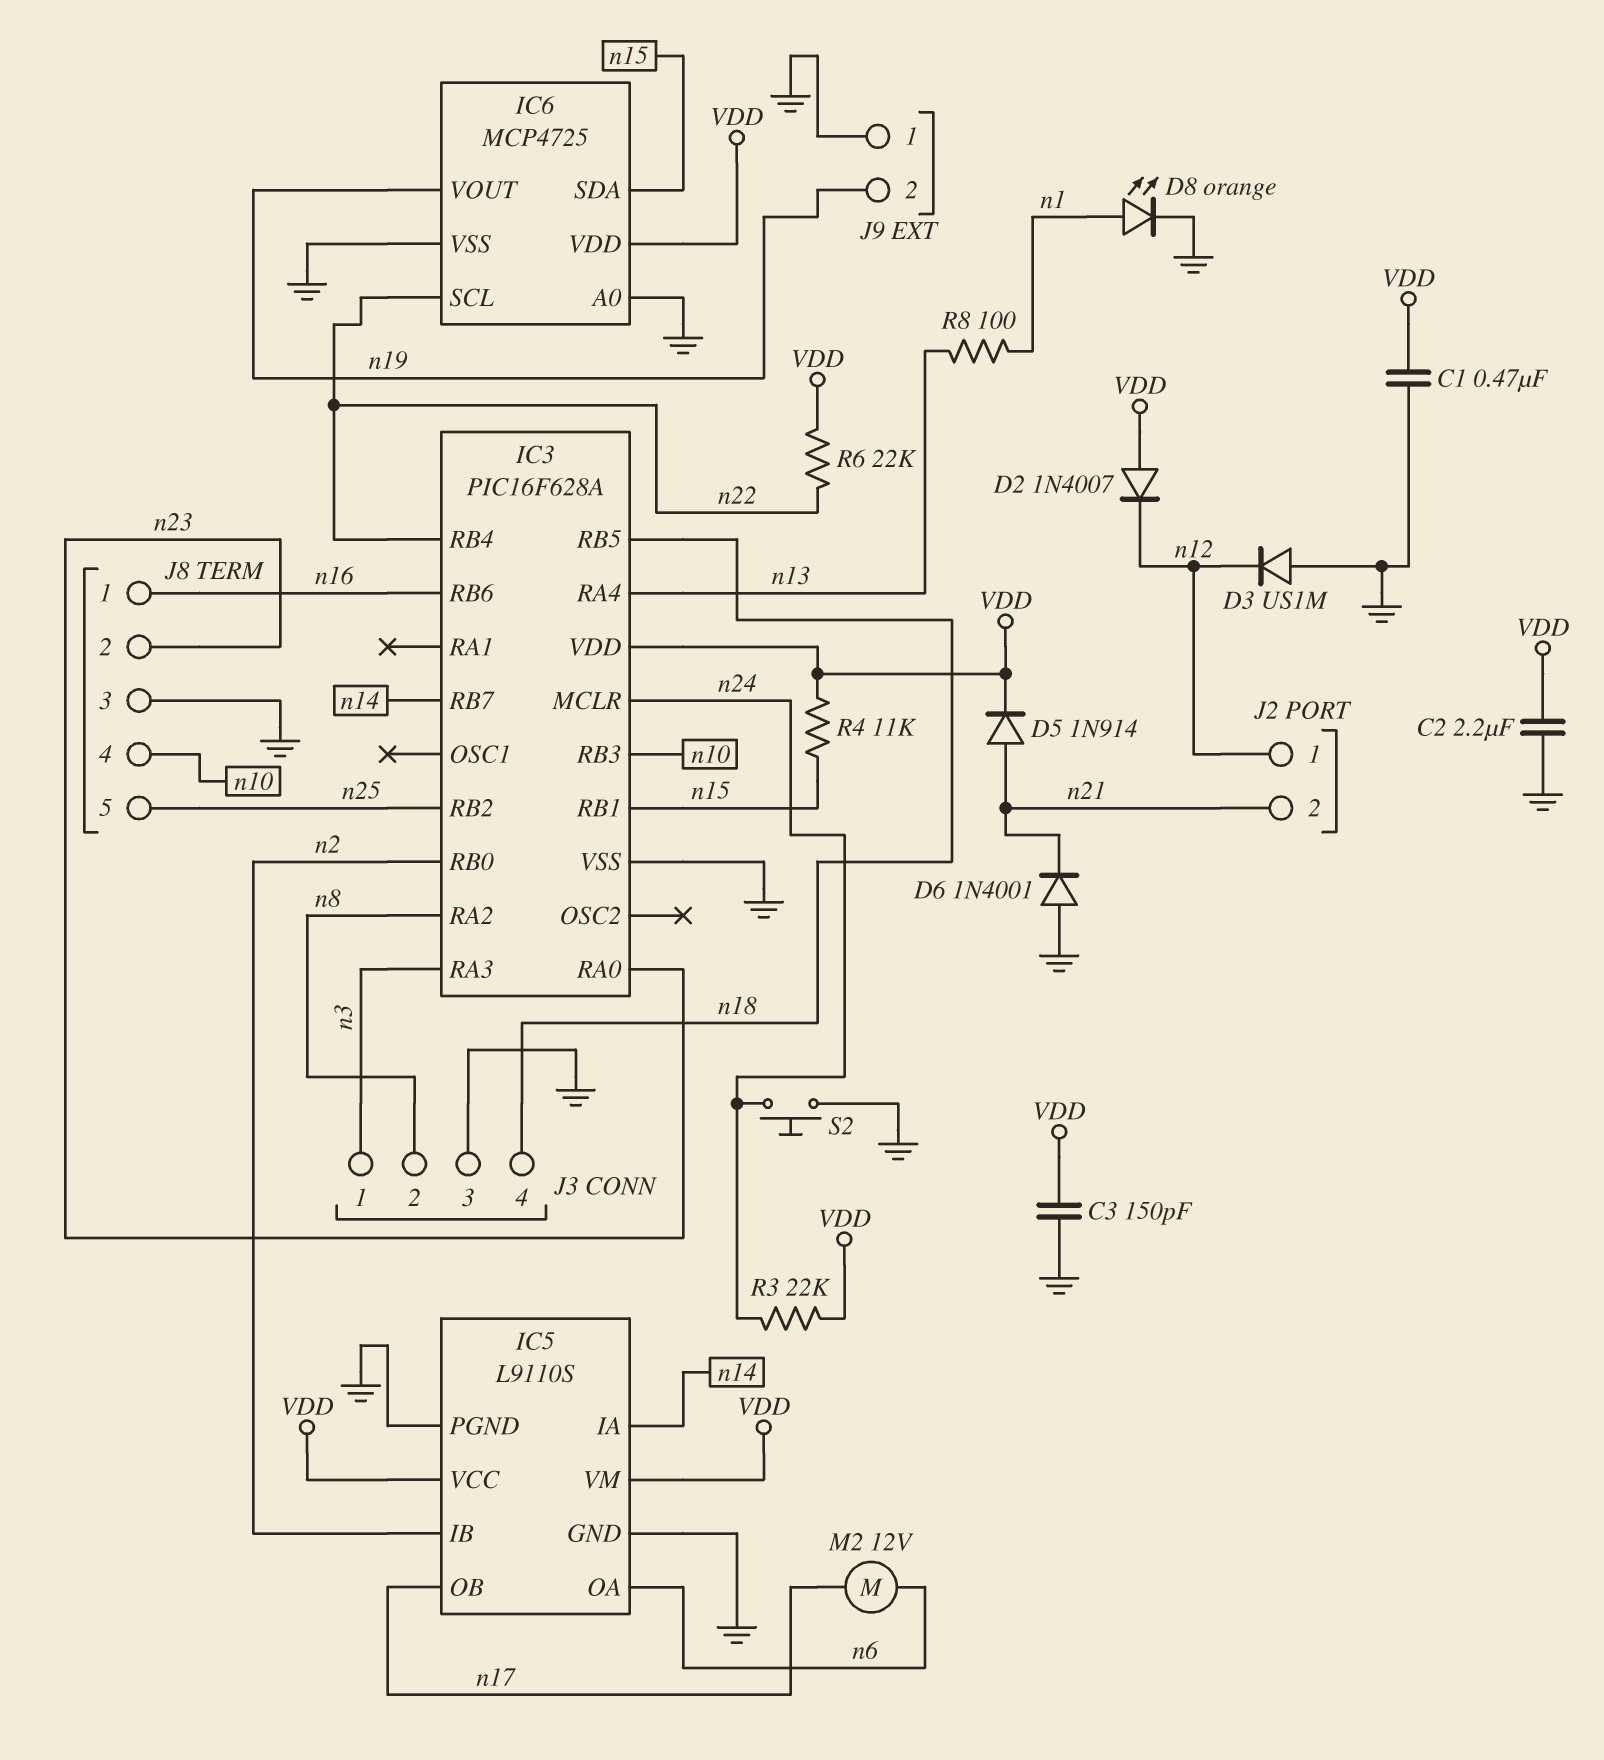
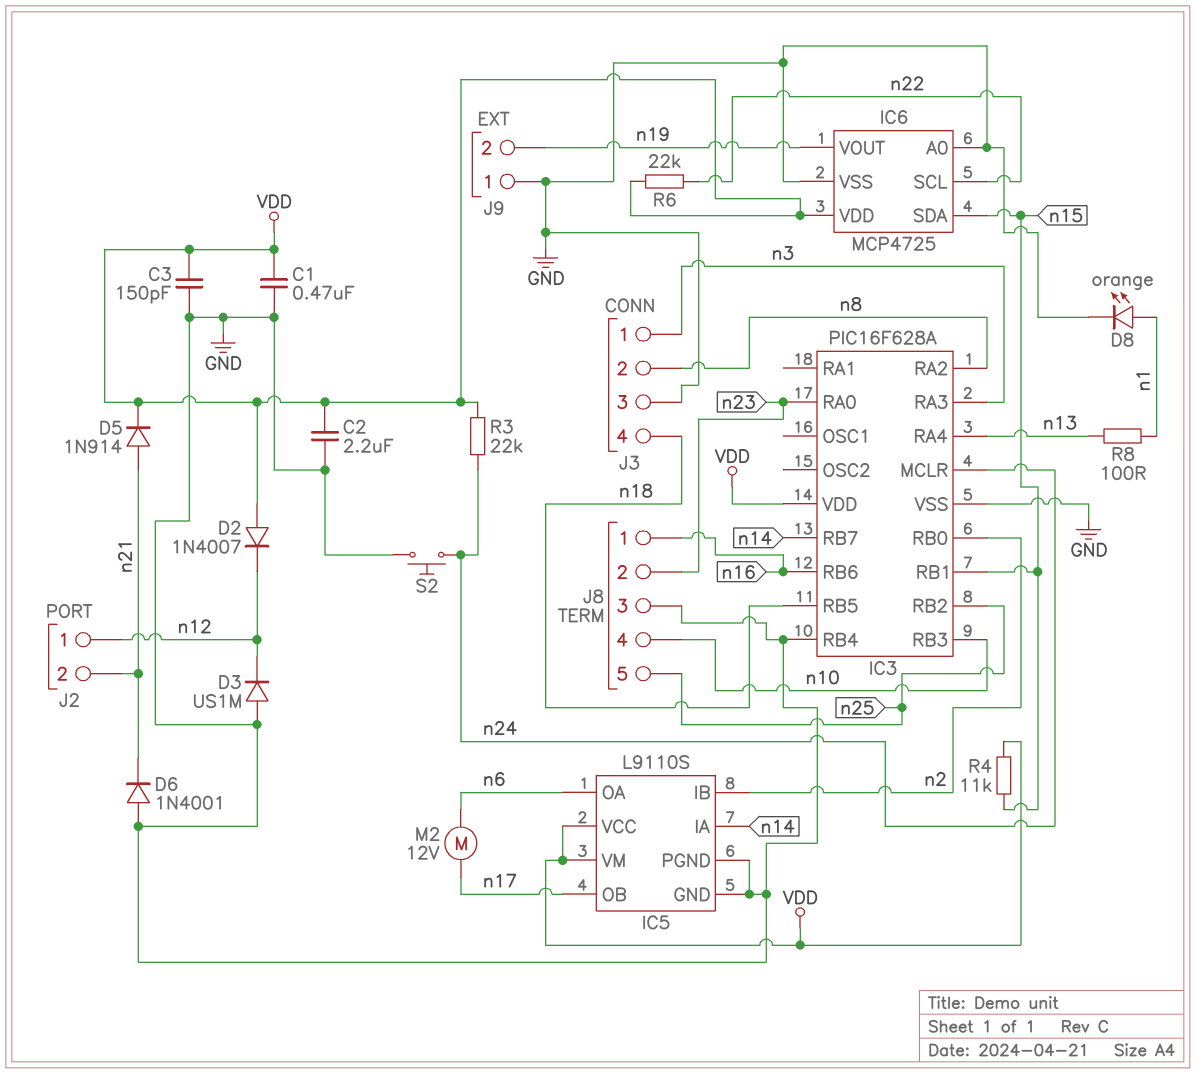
IC3 pin RB4: n22 -> GND

